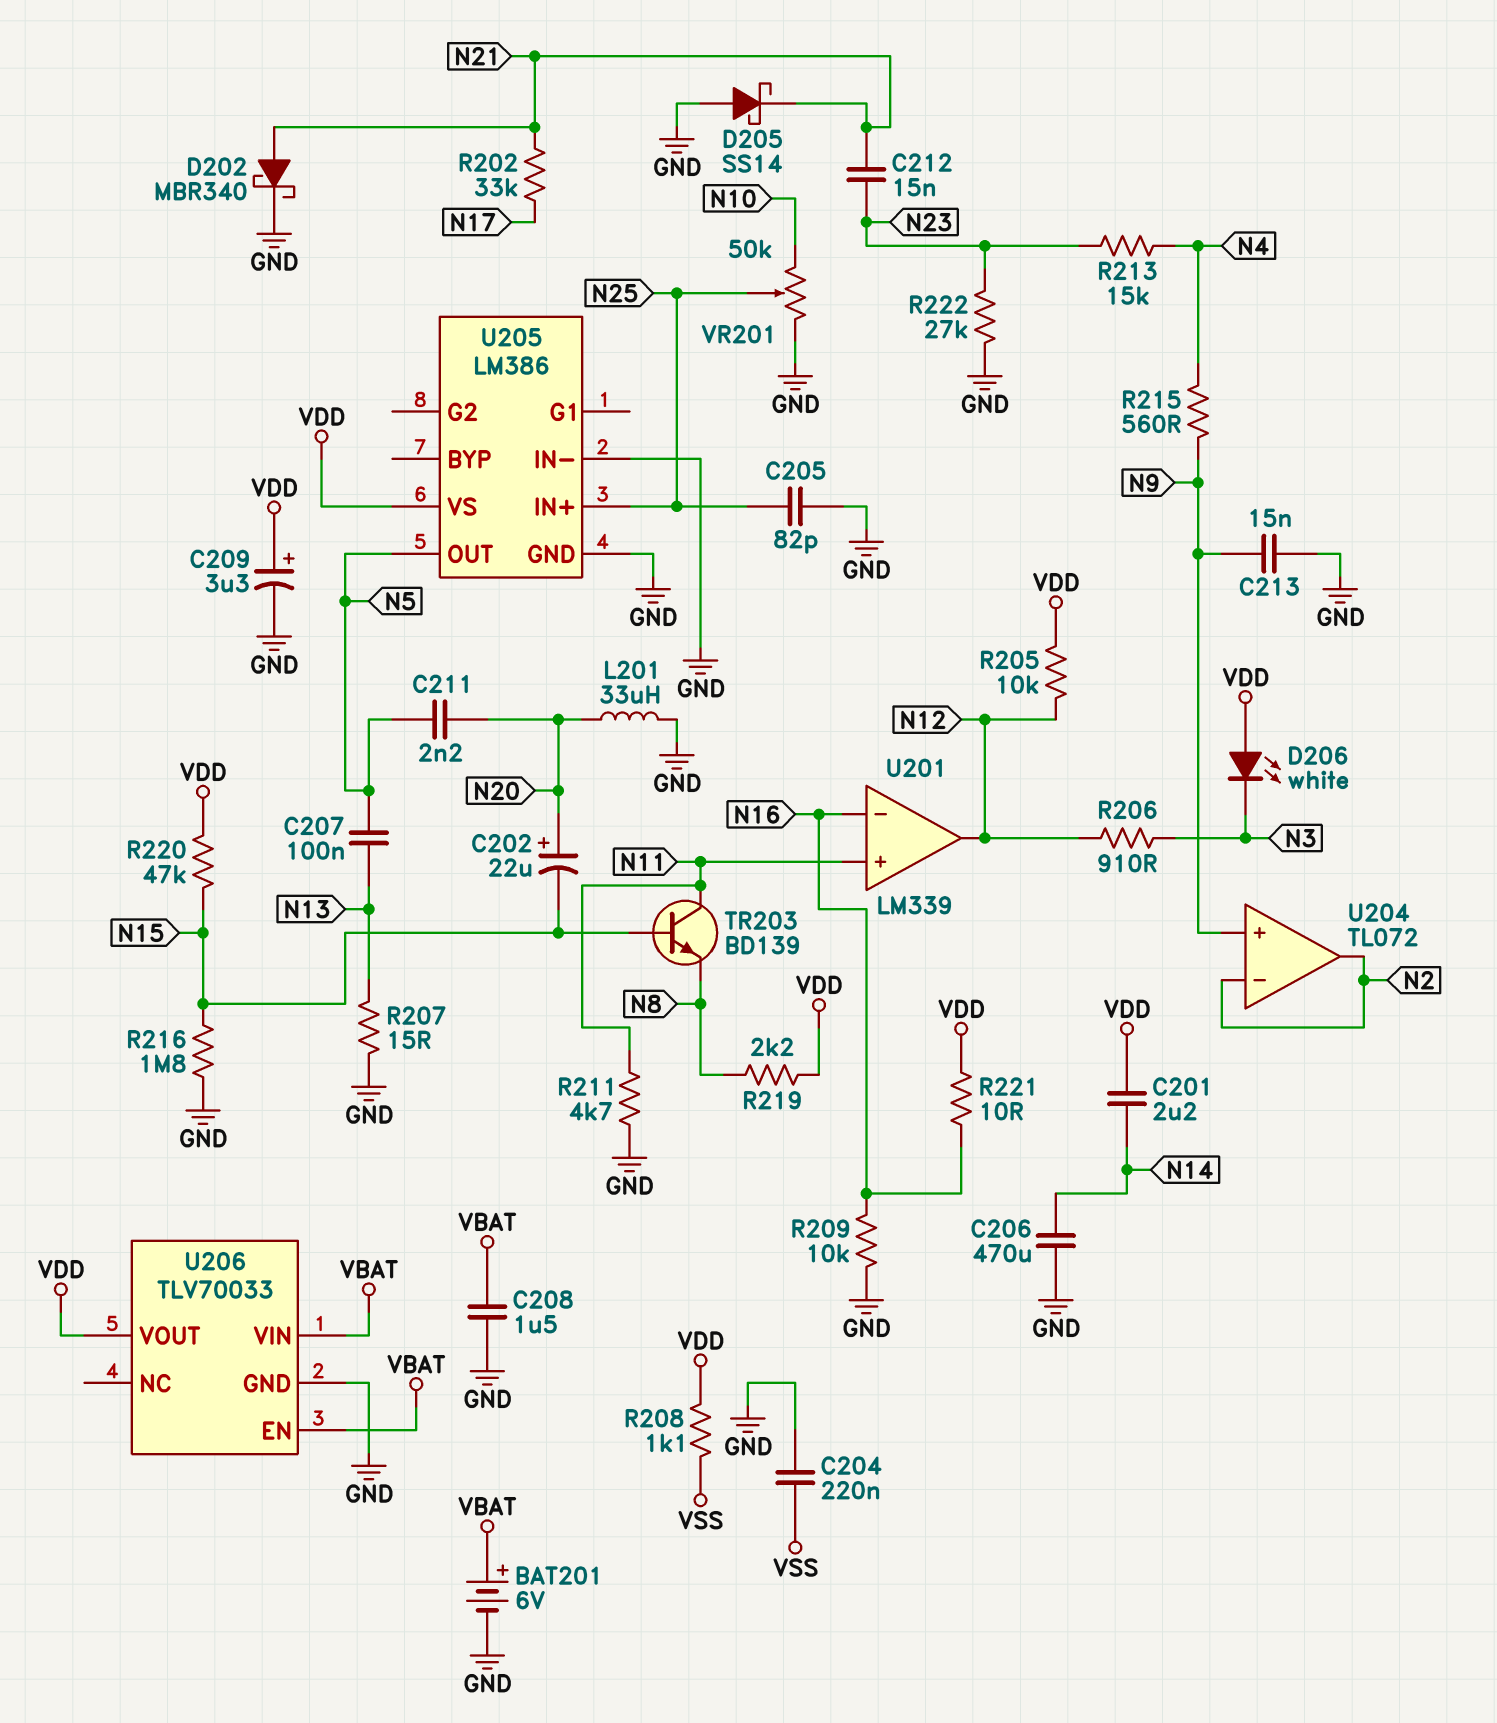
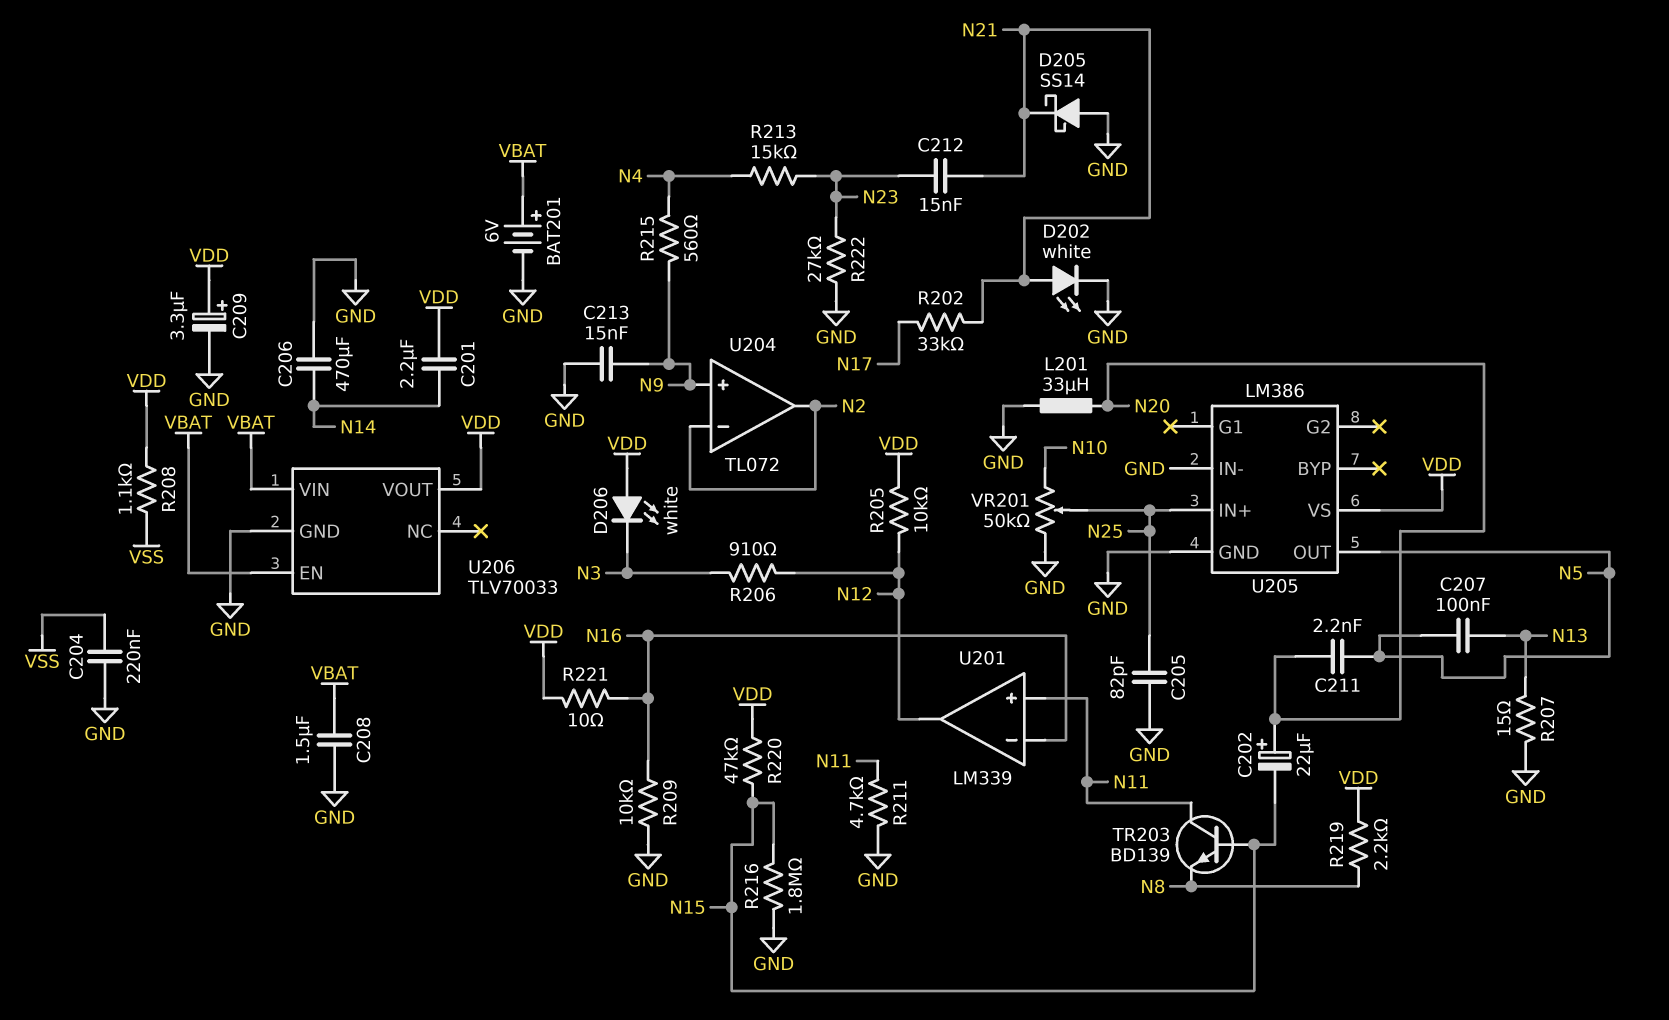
D202: schottky MBR340 (A N21, K GND) -> LED white (A N21, K GND)

